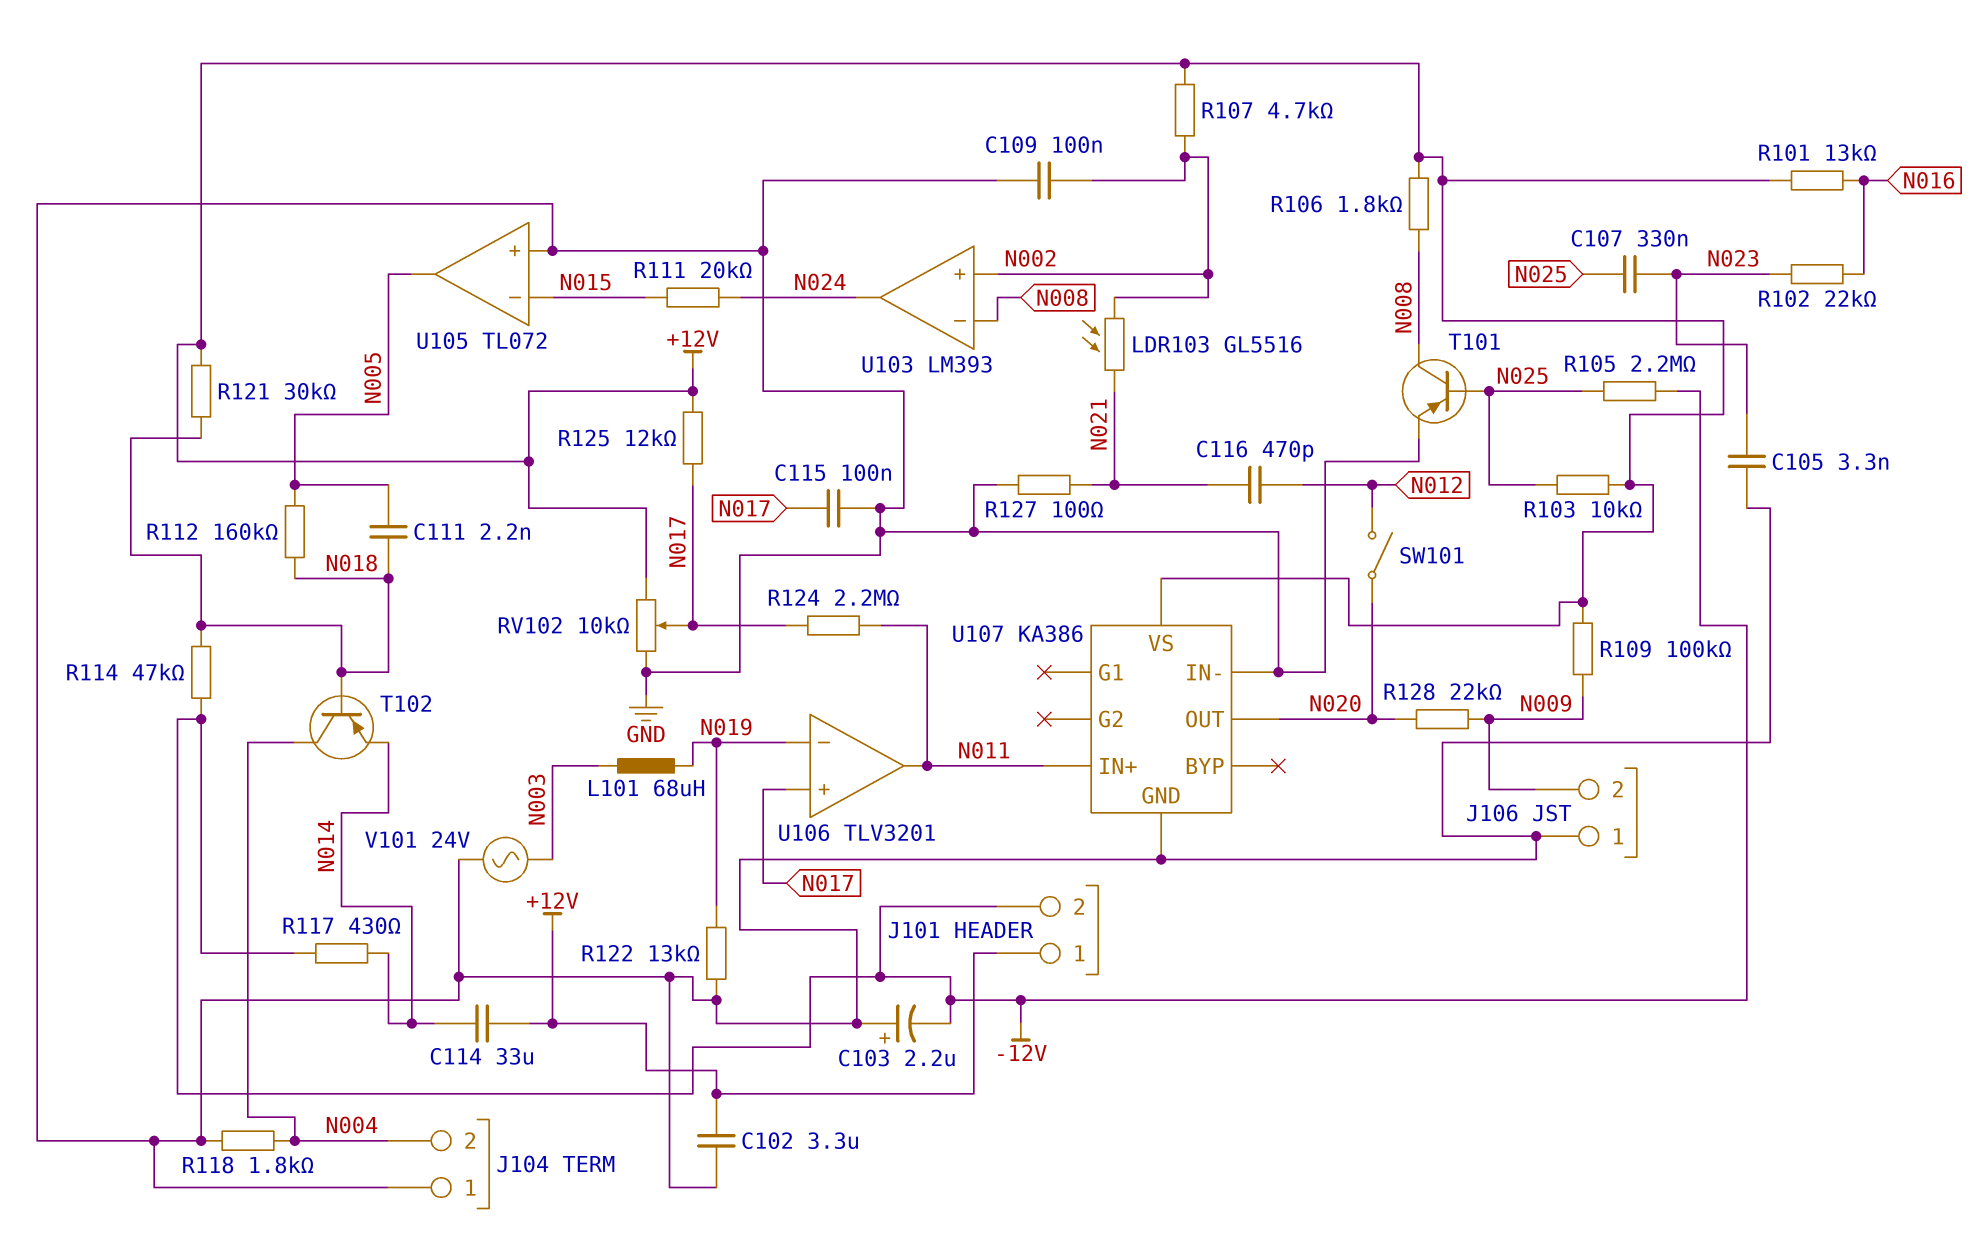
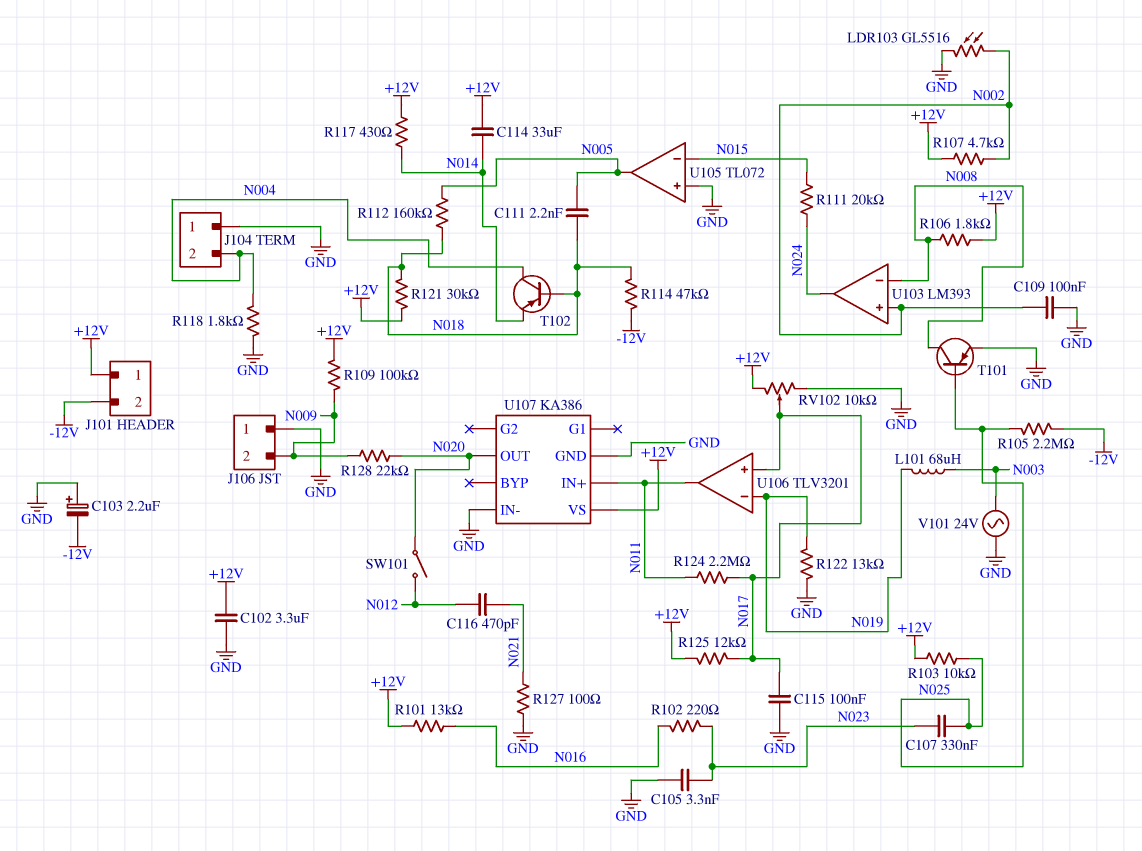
LDR103: GL5516 (N002, N021) -> GL5516 (GND, N002)
R102: 22k (N016, N023) -> 220 (N016, N023)
R117: 430 (-12V, N014) -> 430 (+12V, N014)

